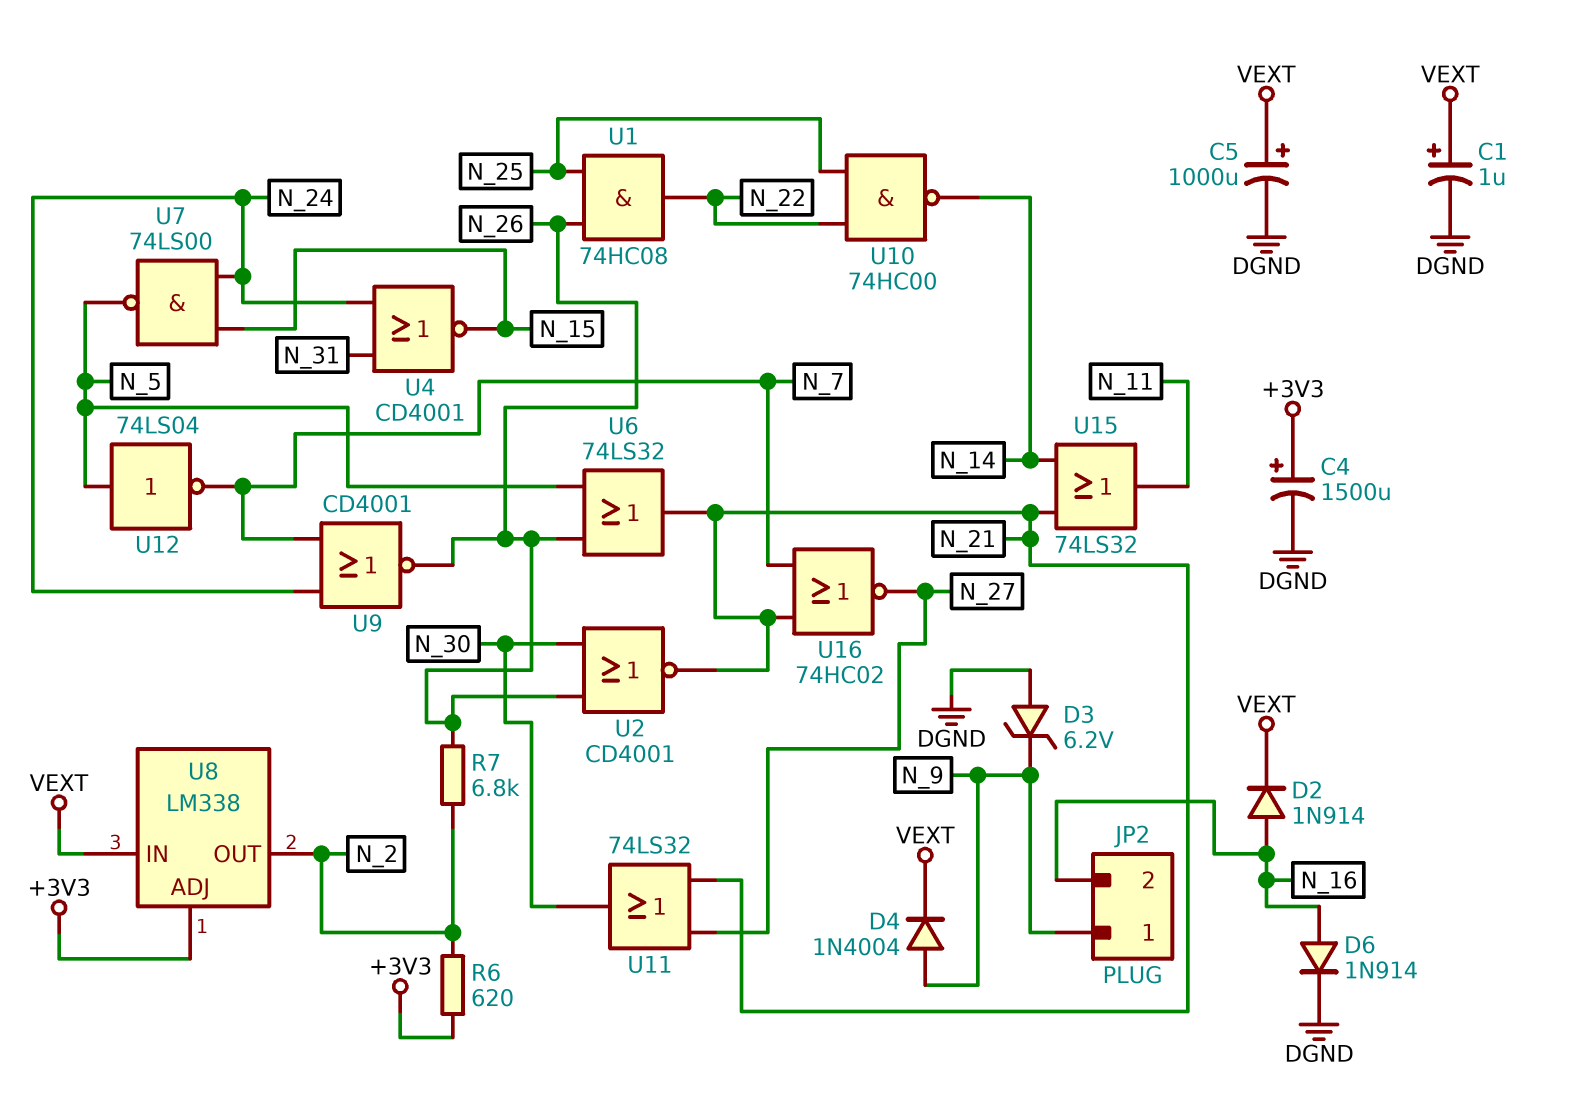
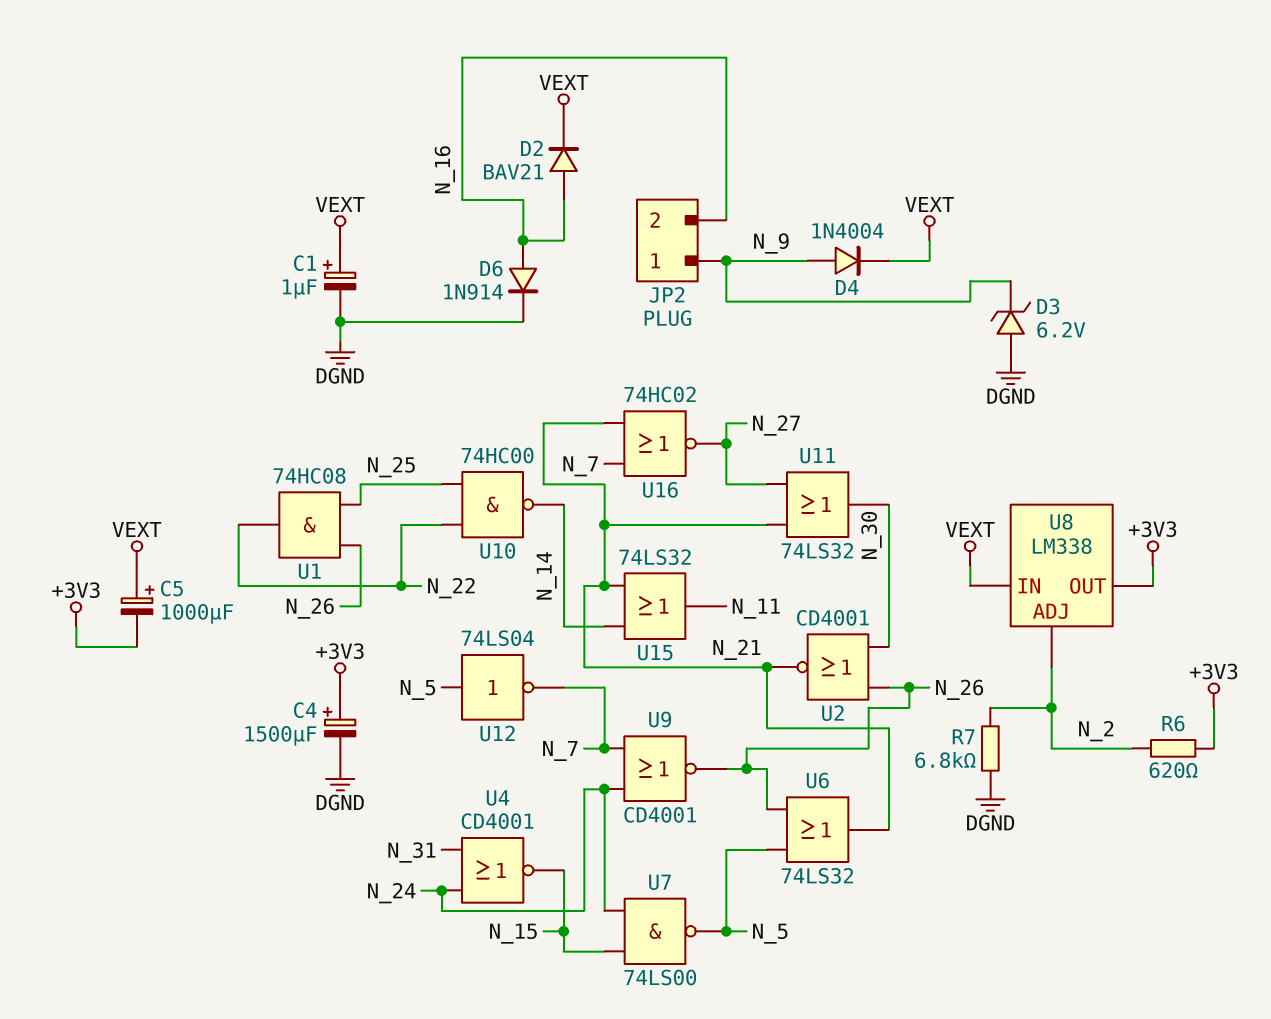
C5: 1000uF (plus VEXT, minus DGND) -> 1000uF (plus VEXT, minus +3V3)
D2: diode 1N914 (A N_16, K VEXT) -> diode BAV21 (A N_16, K VEXT)
R7: 6.8k (N_2, N_26) -> 6.8k (DGND, N_2)
U8 pin ADJ: +3V3 -> N_2
U8 pin OUT: N_2 -> +3V3

